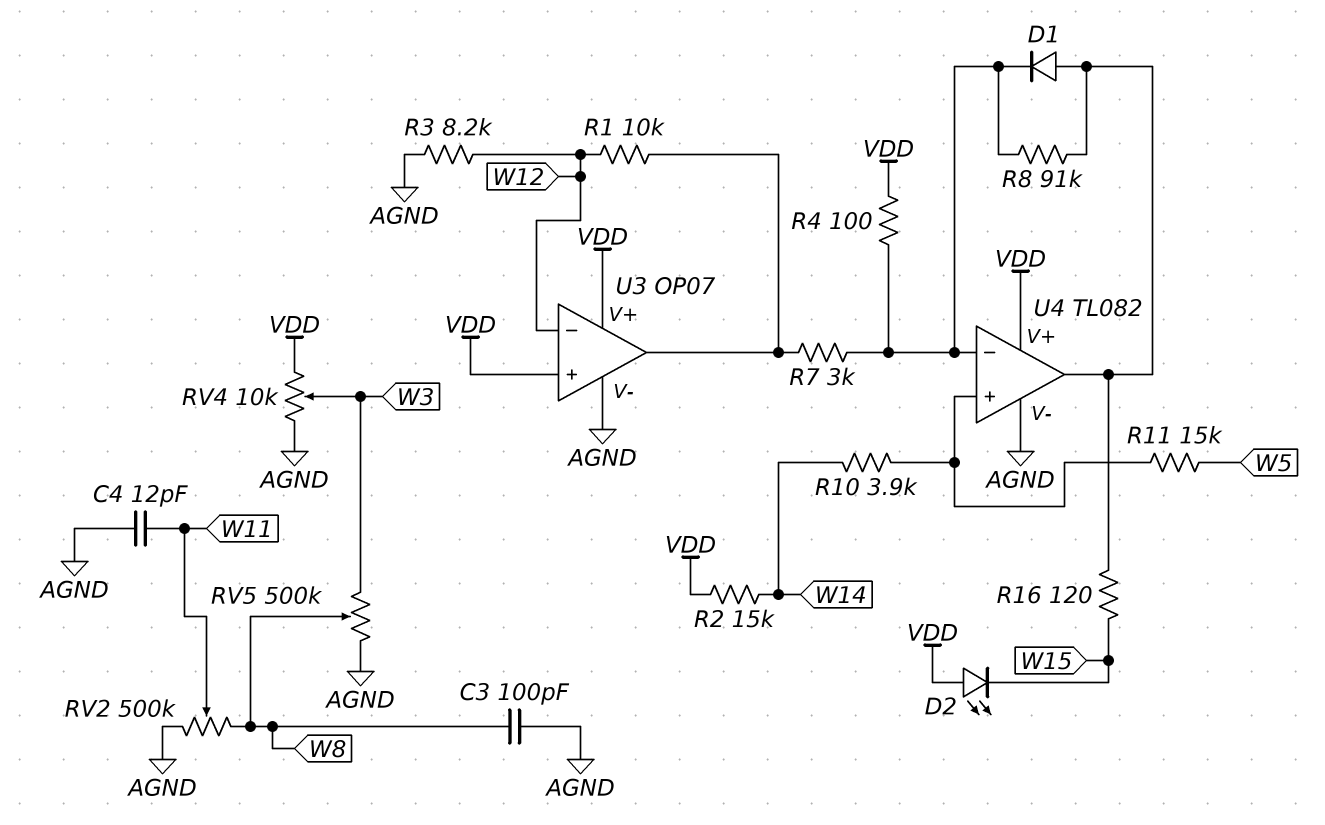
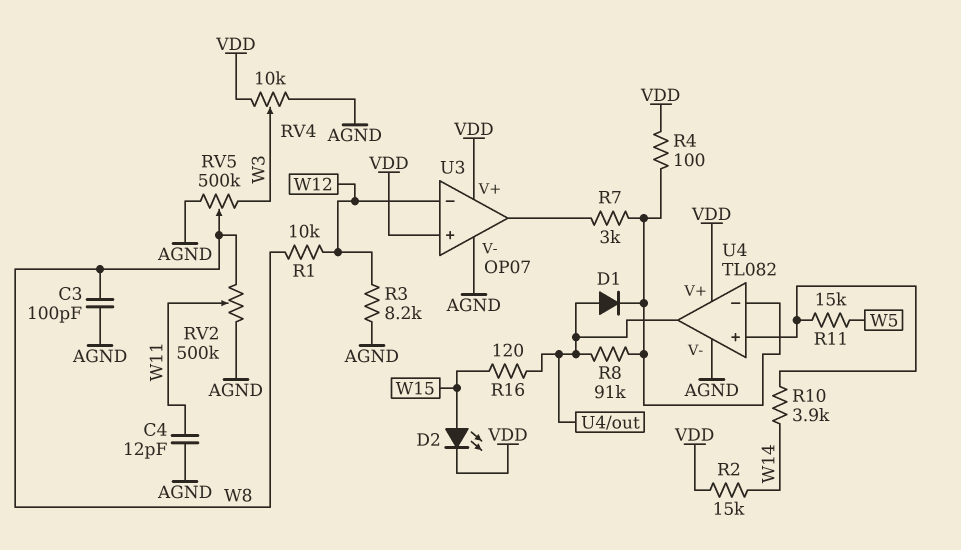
D2: LED (A VDD, K W15) -> LED (A W15, K VDD)
R1: 10k (U3/out, W12) -> 10k (W8, W12)

